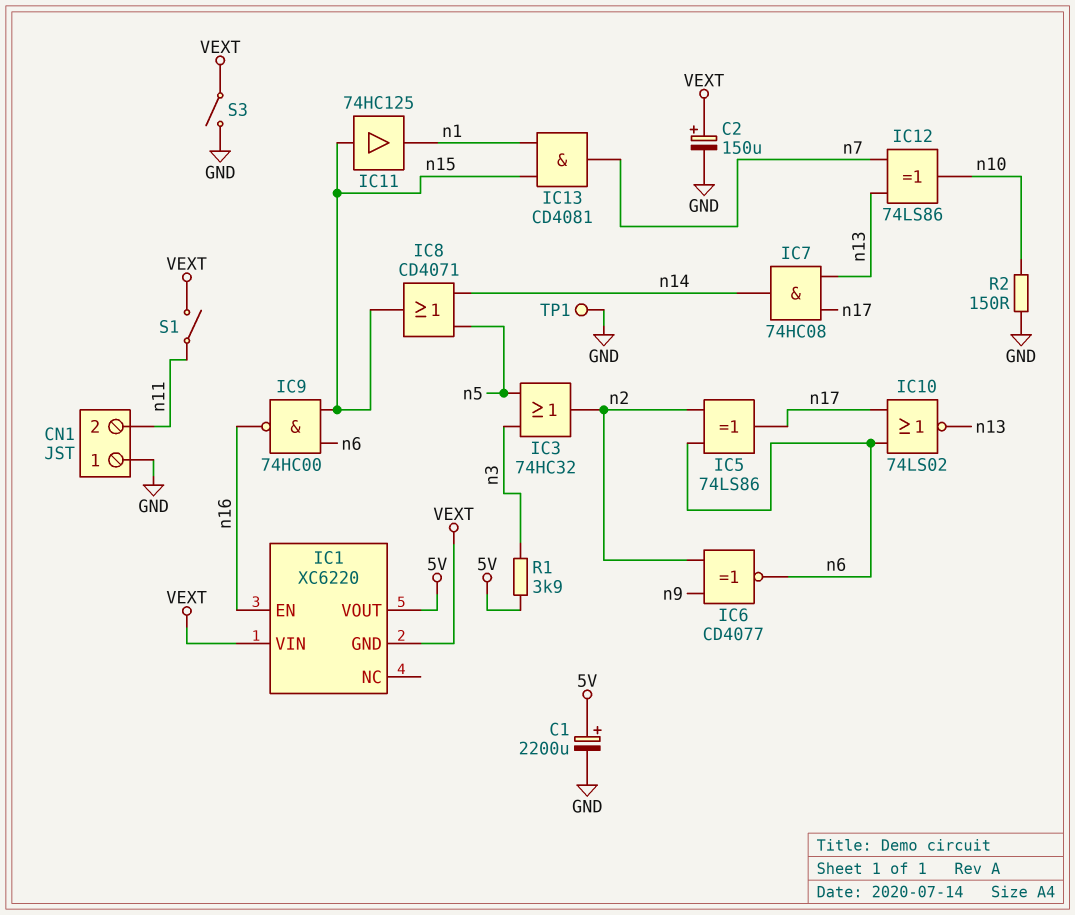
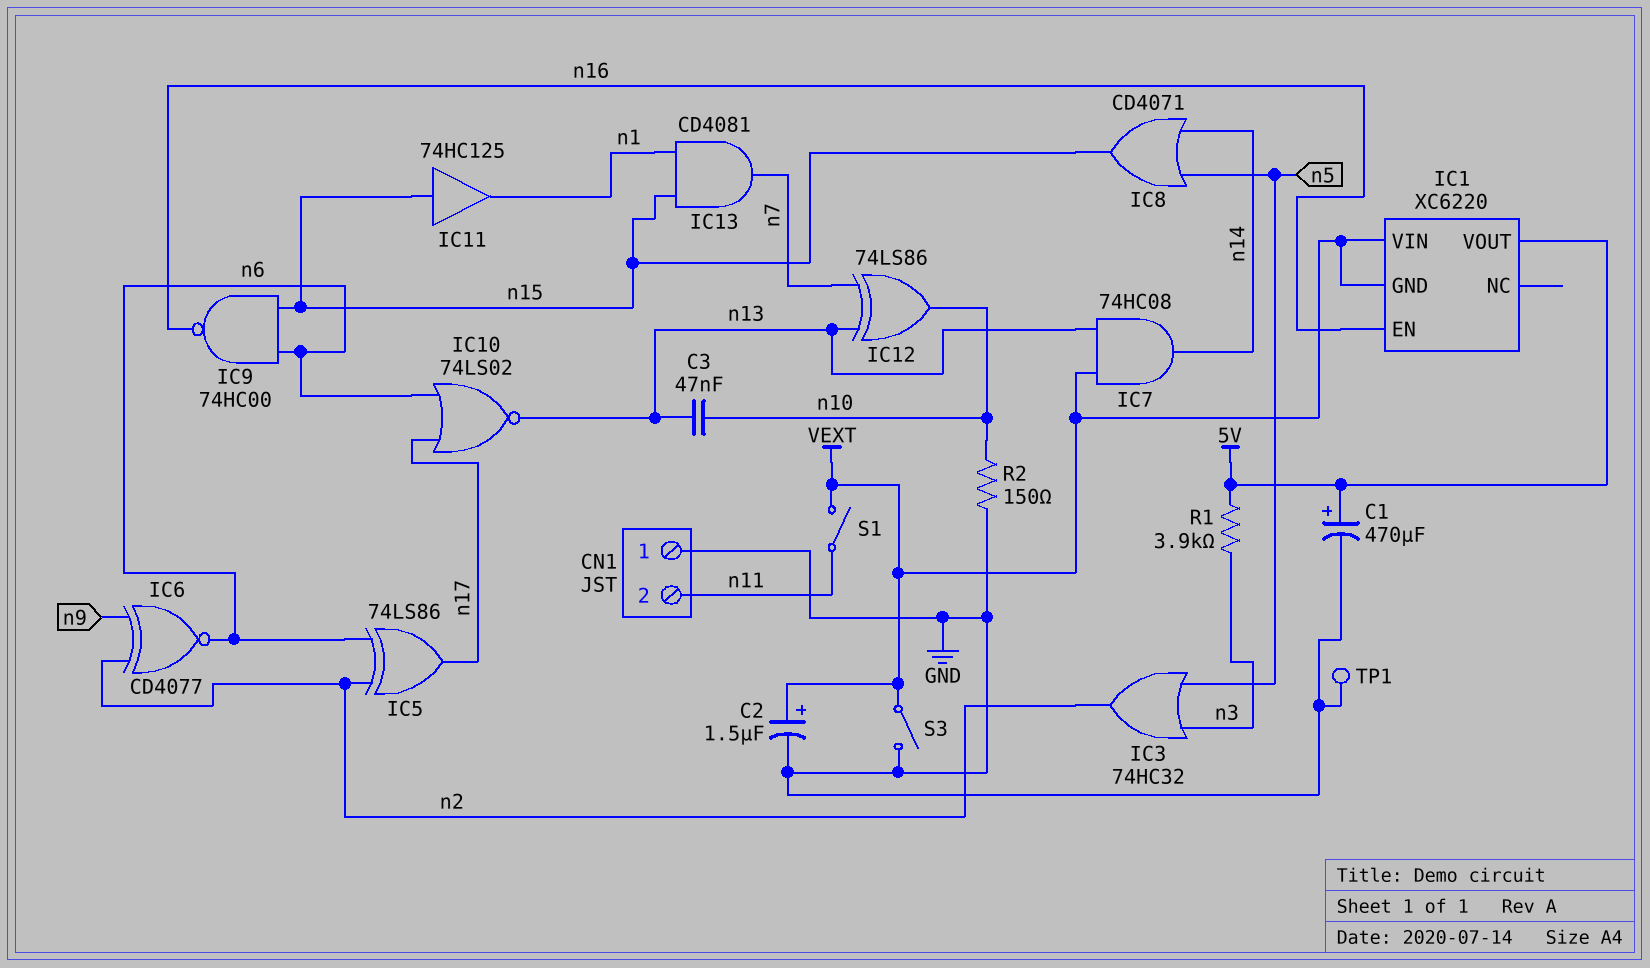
C1: 2200uF (plus 5V, minus GND) -> 470uF (plus 5V, minus GND)
C2: 150uF (plus VEXT, minus GND) -> 1.5uF (plus VEXT, minus GND)
C3: none -> 47nF (n10, n13)
IC7: AND 74HC08 (in n13, in n17, out n14) -> AND 74HC08 (in VEXT, in n13, out n14)

